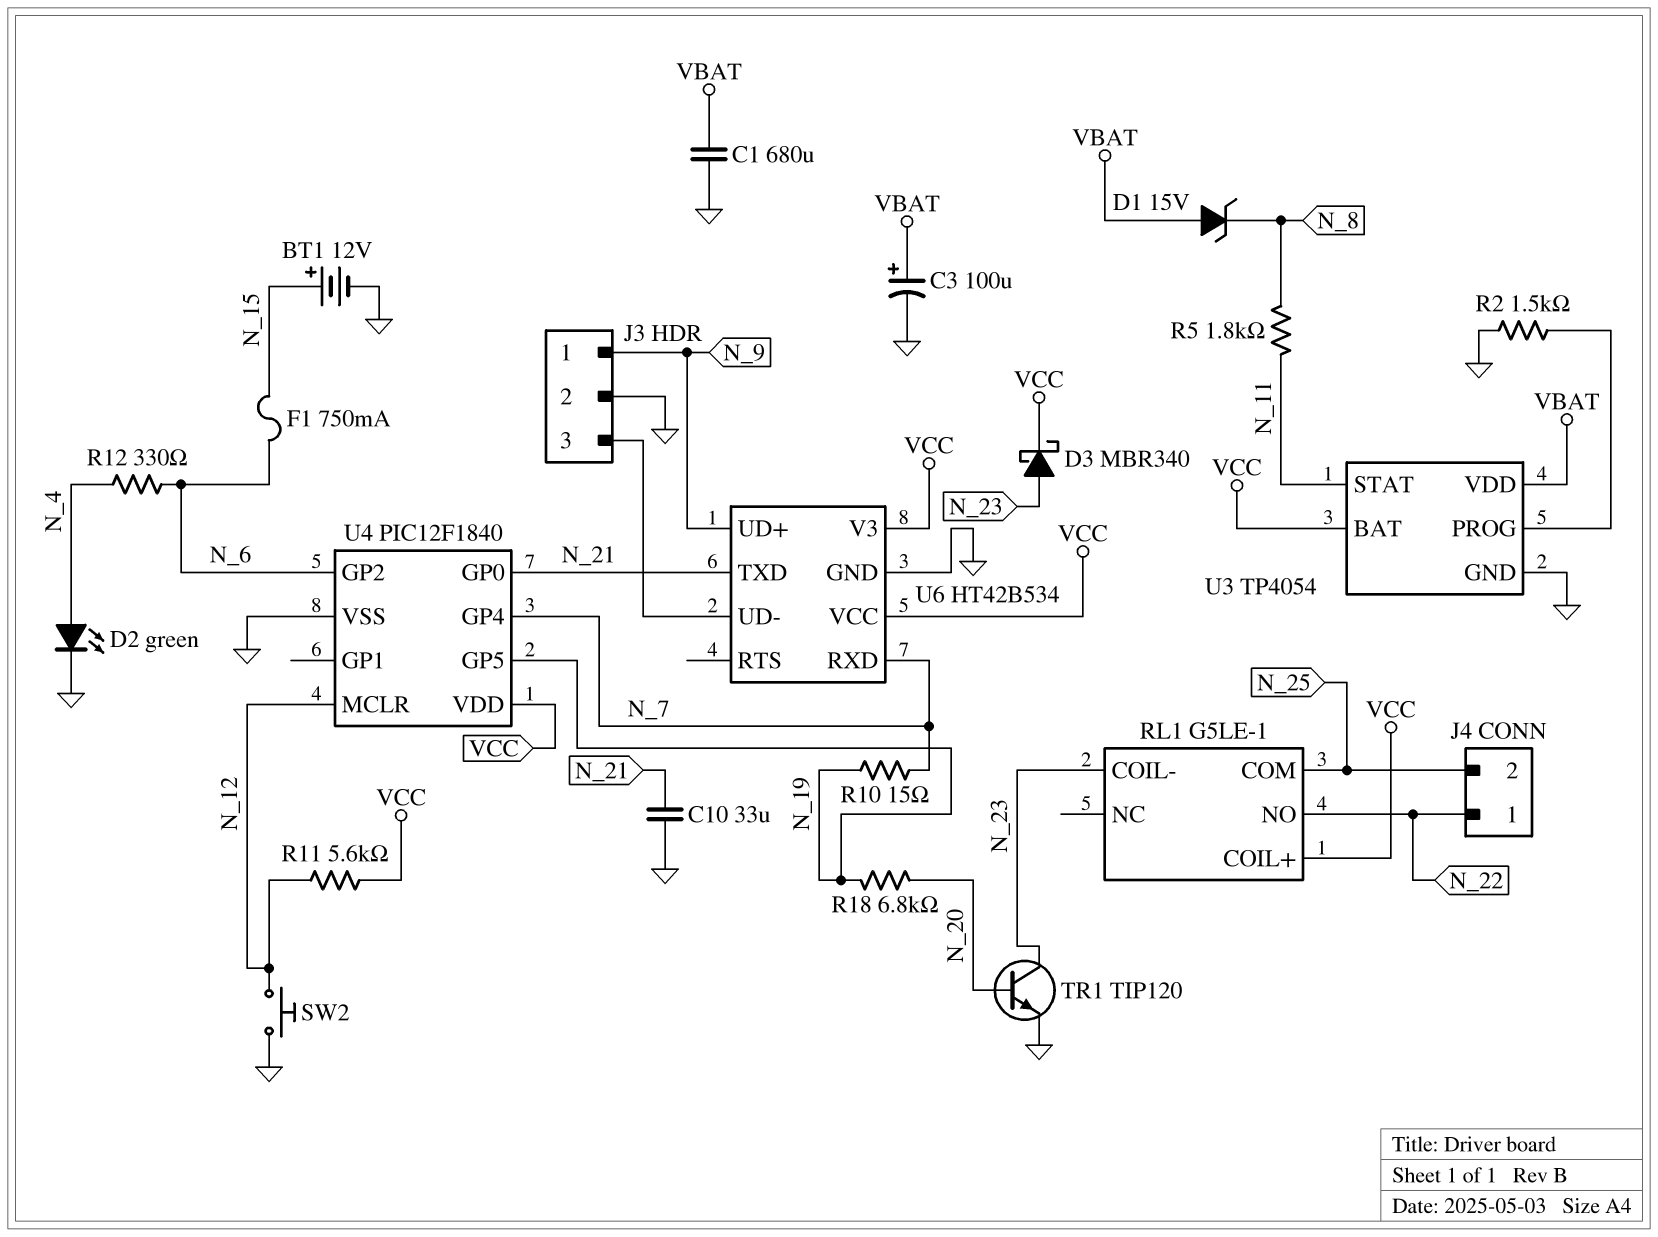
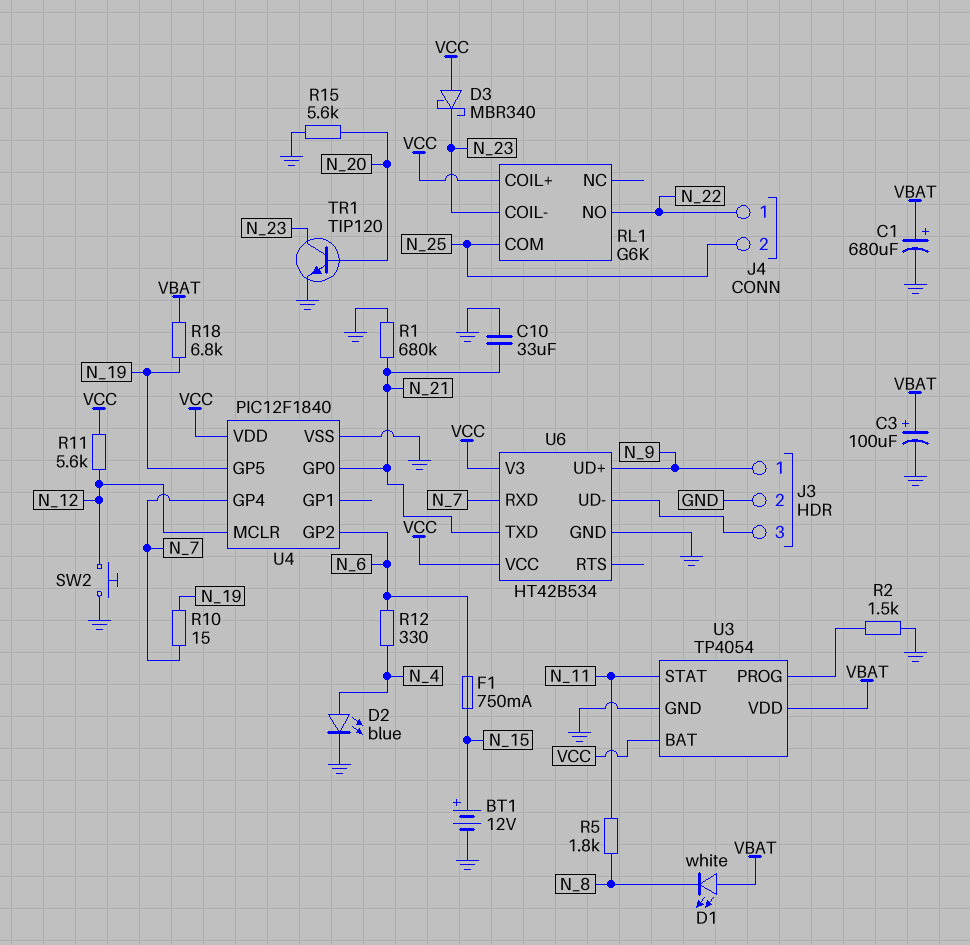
C1: 680uF (GND, VBAT) -> 680uF (plus VBAT, minus GND)
D1: zener 15V (A VBAT, K N_8) -> LED white (A VBAT, K N_8)
D2: LED green (A N_4, K GND) -> LED blue (A N_4, K GND)
D3: schottky MBR340 (A N_23, K VCC) -> schottky MBR340 (A VCC, K N_23)
R1: none -> 680k (GND, N_21)
R15: none -> 5.6k (GND, N_20)
R18: 6.8k (N_19, N_20) -> 6.8k (N_19, VBAT)
RL1: G5LE-1 -> G6K

